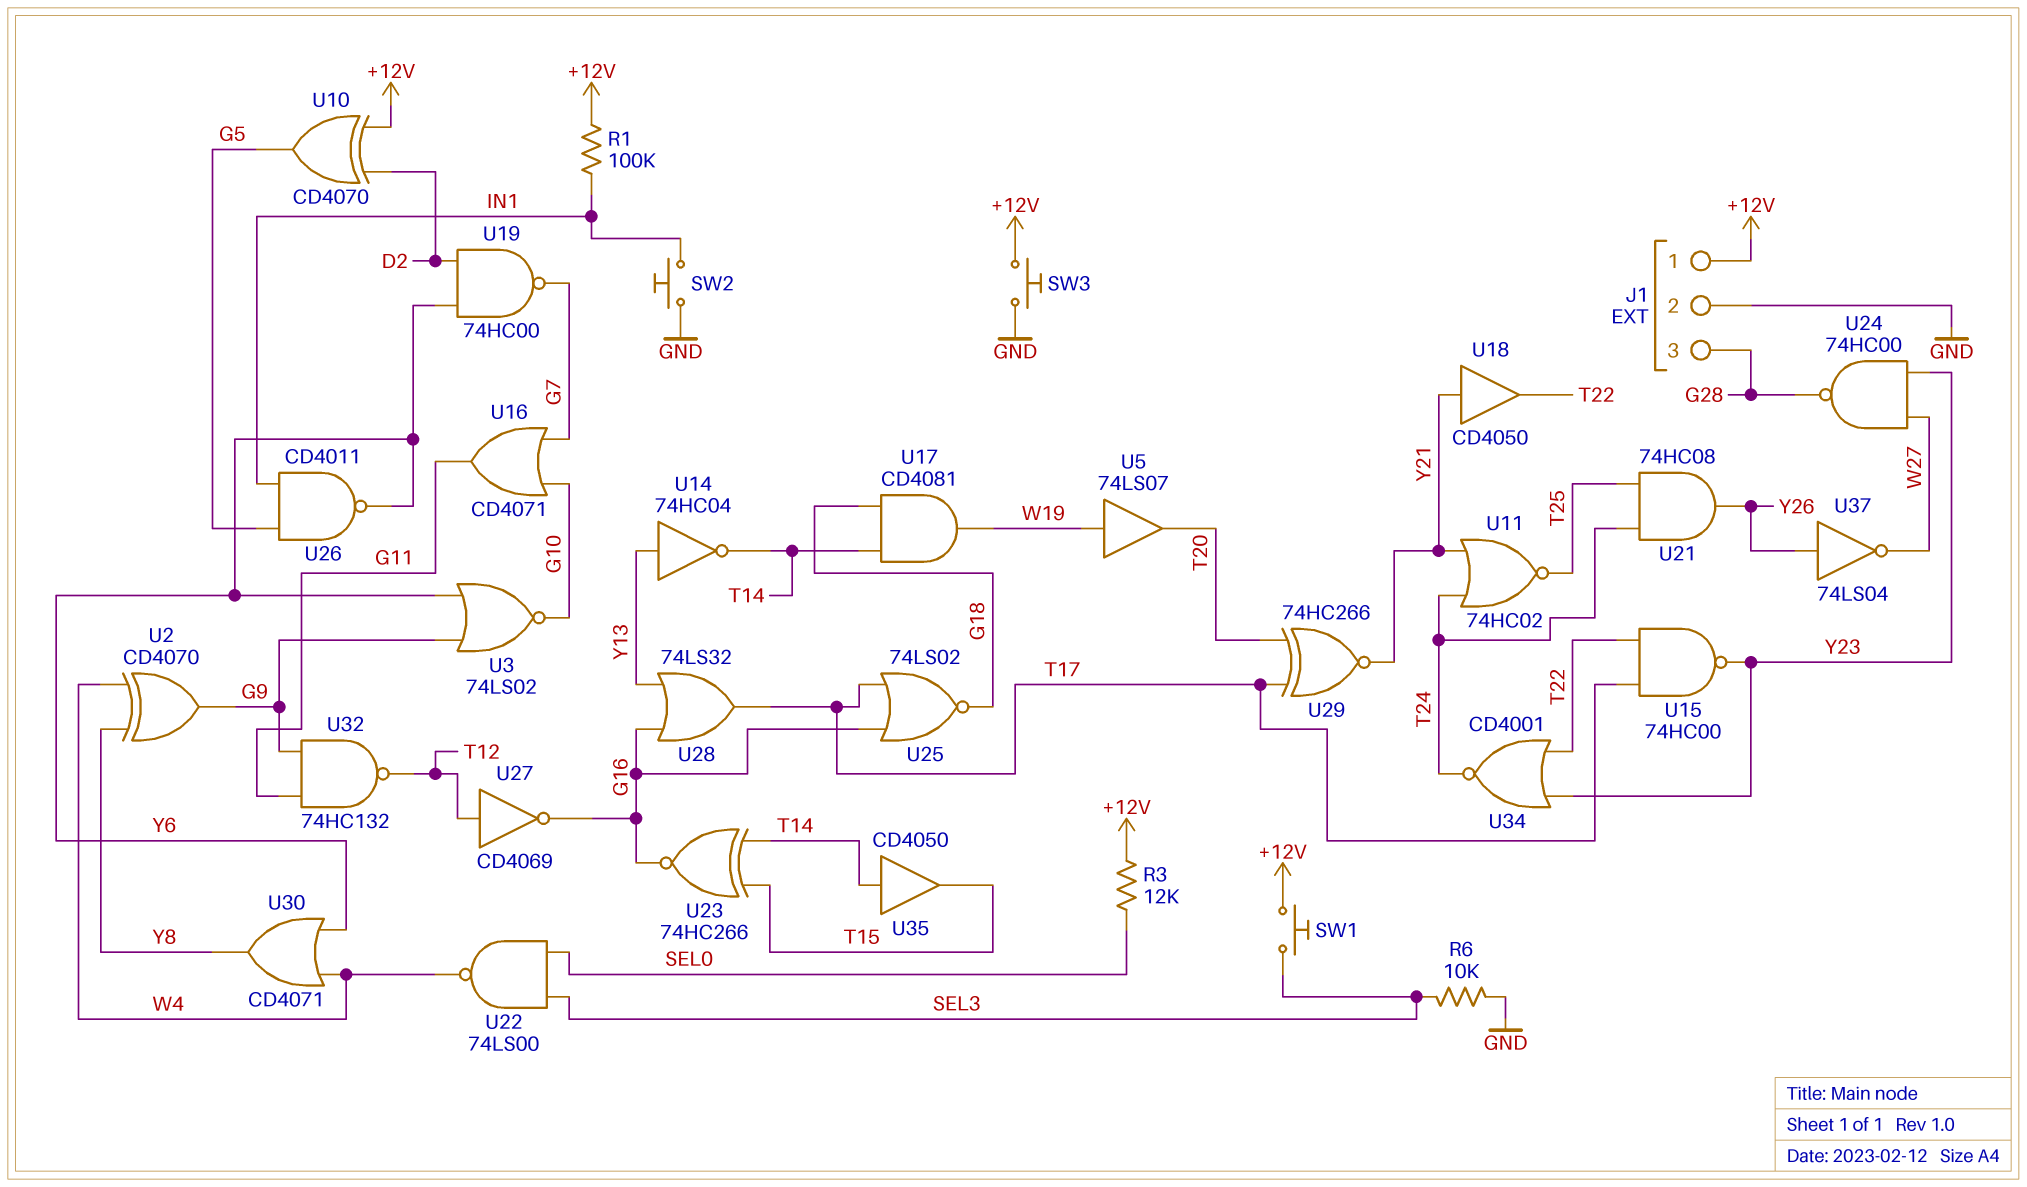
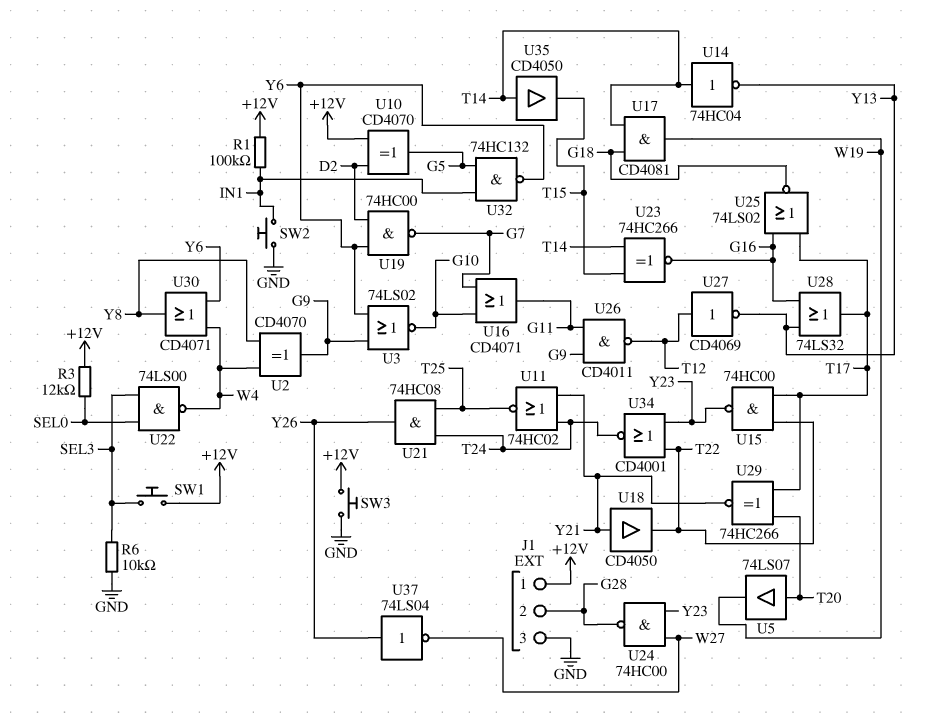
J1 pin 2: GND -> G28
J1 pin 3: G28 -> GND
U5: buffer 74LS07 (in W19, out T20) -> buffer 74LS07 (in T20, out W19)
U14: NOT 74HC04 (in Y13, out T14) -> NOT 74HC04 (in T14, out Y13)
U26: NAND CD4011 (in G5, in IN1, out Y6) -> NAND CD4011 (in G9, in G11, out T12)
U27: NOT CD4069 (in T12, out G16) -> NOT CD4069 (in T12, out Y13)
U32: NAND 74HC132 (in G9, in G11, out T12) -> NAND 74HC132 (in G5, in IN1, out Y6)

